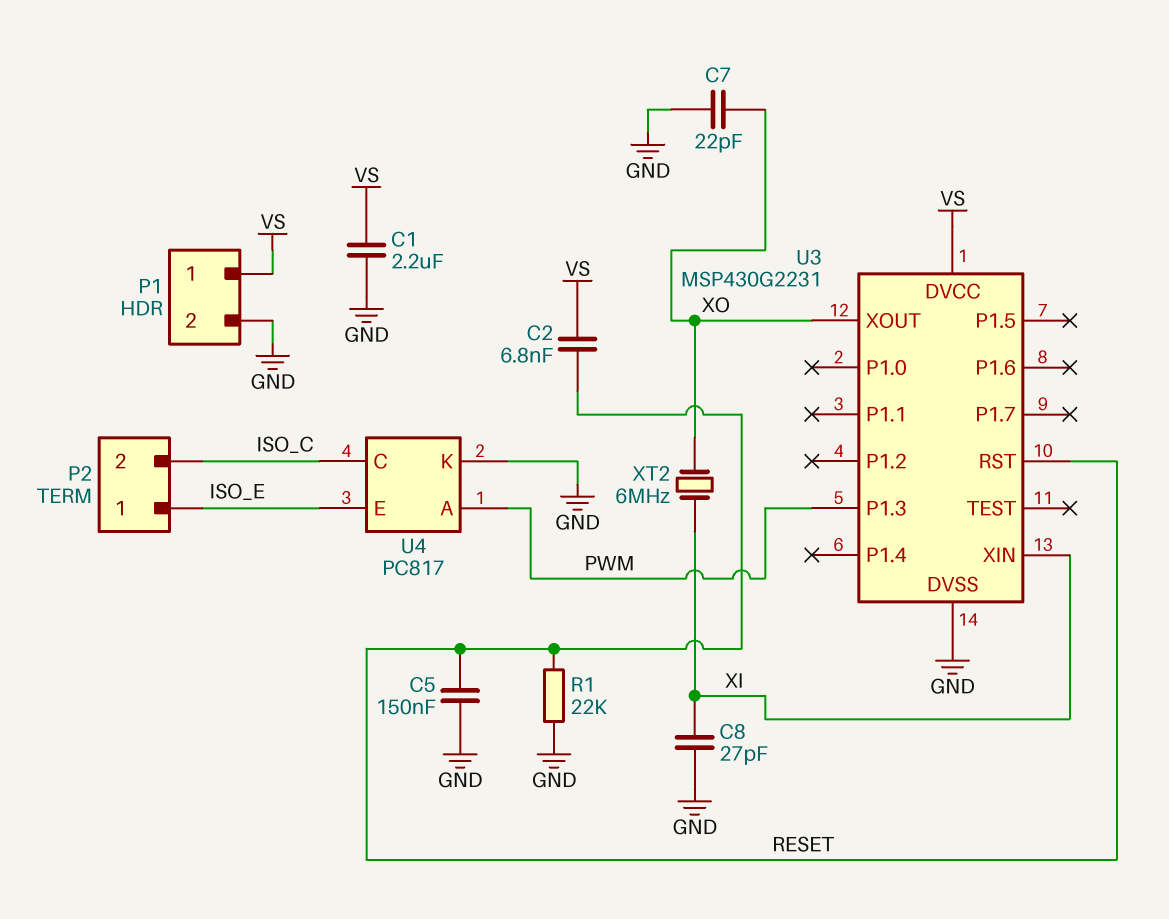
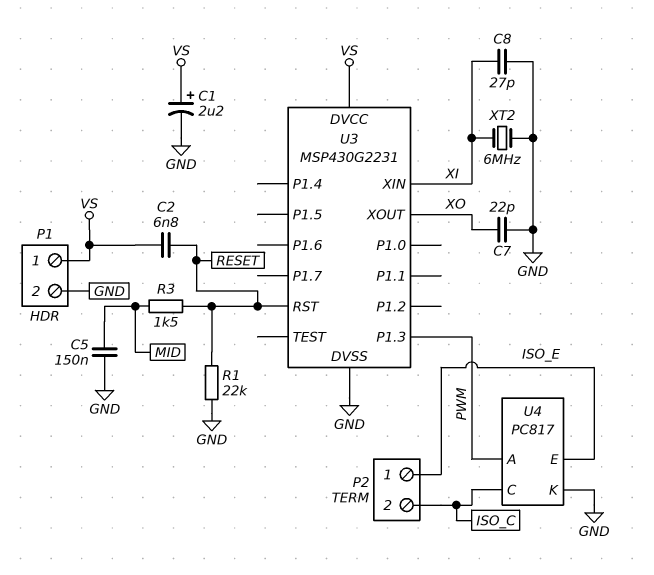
C1: 2.2uF (GND, VS) -> 2.2uF (plus VS, minus GND)
C5: 150nF (GND, RESET) -> 150nF (GND, MID)
R3: none -> 1.5k (MID, RESET)
XT2: 6MHz (XI, XO) -> 6MHz (GND, XI)

